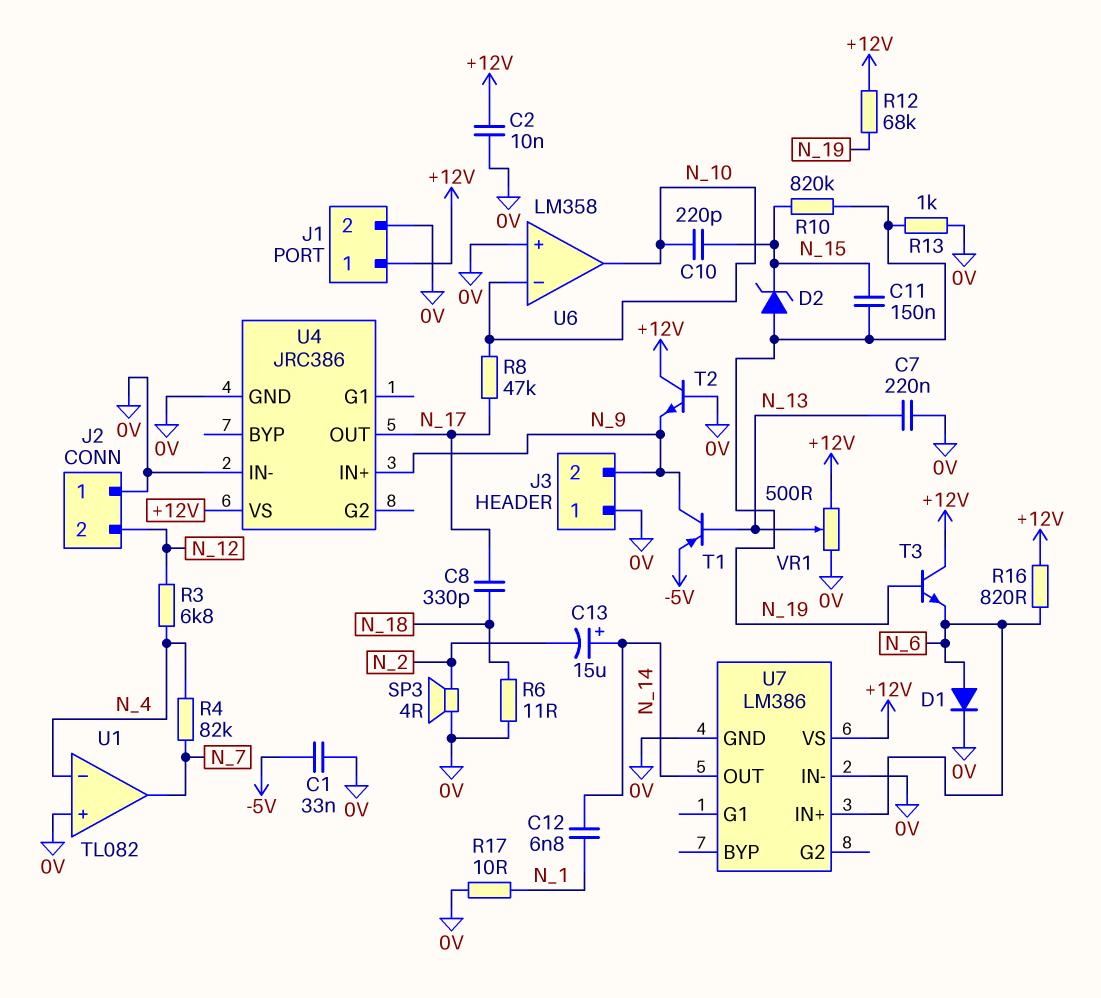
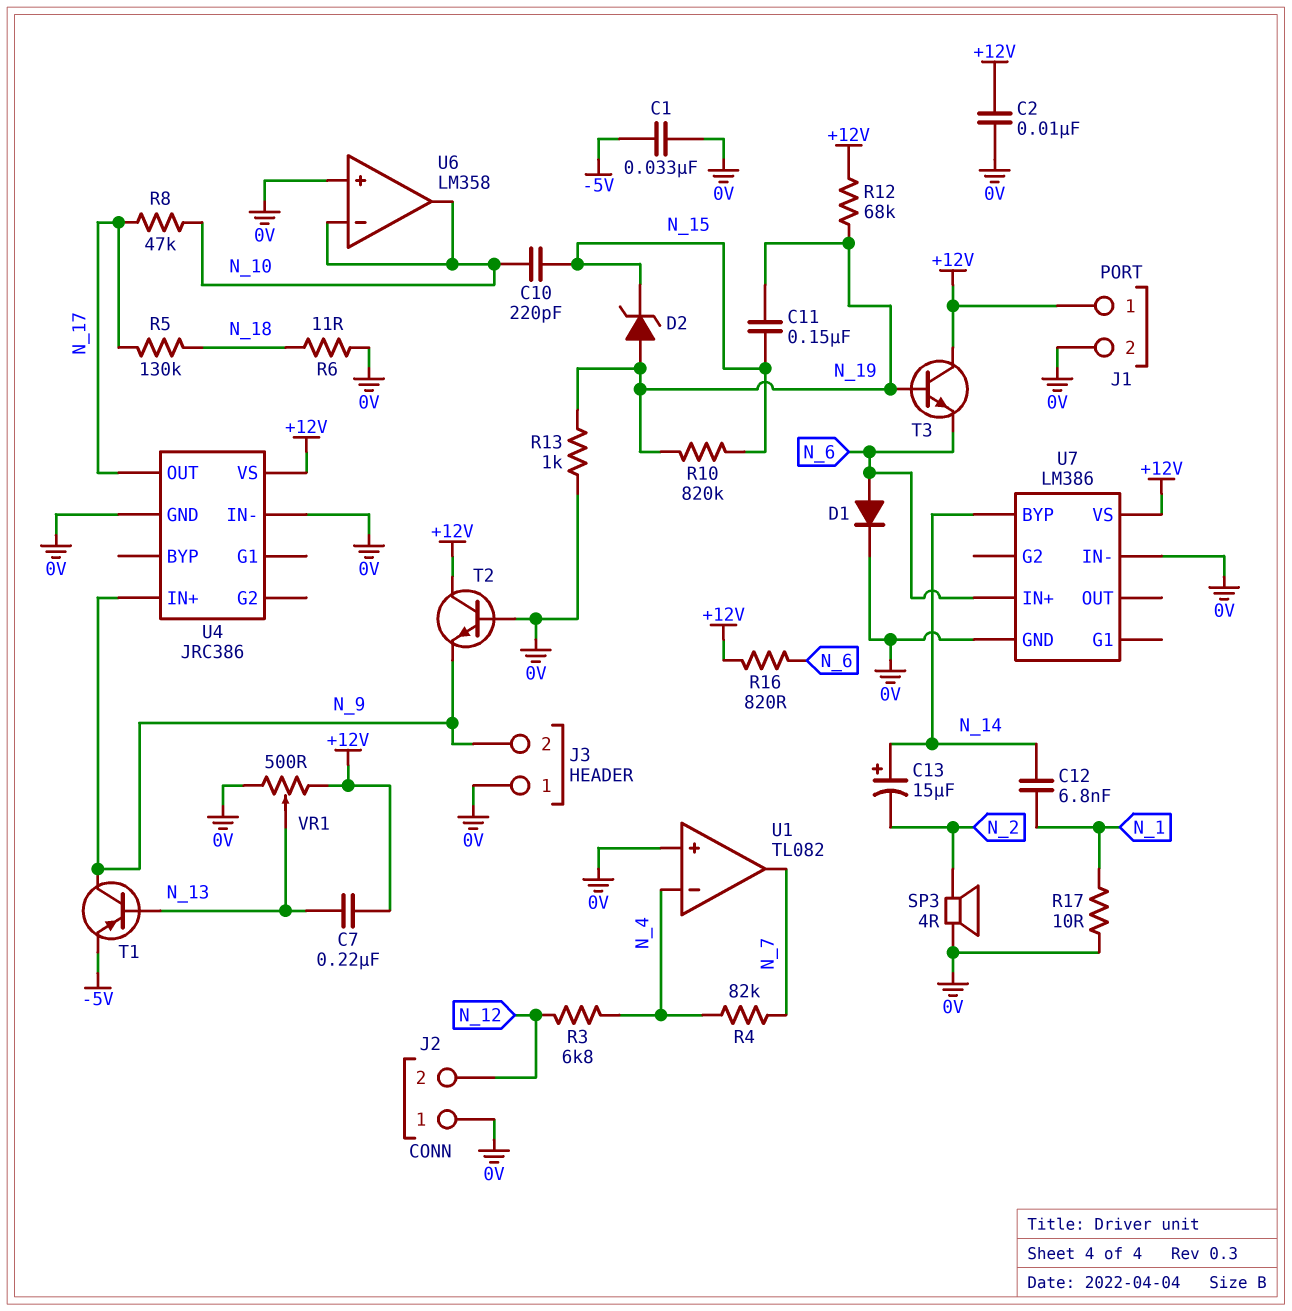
C7: 220nF (0V, N_13) -> 220nF (+12V, N_13)
C8: 330pF (N_17, N_18) -> none
R5: none -> 130k (N_17, N_18)
U7 pin BYP: none -> N_14
U7 pin OUT: N_14 -> none

